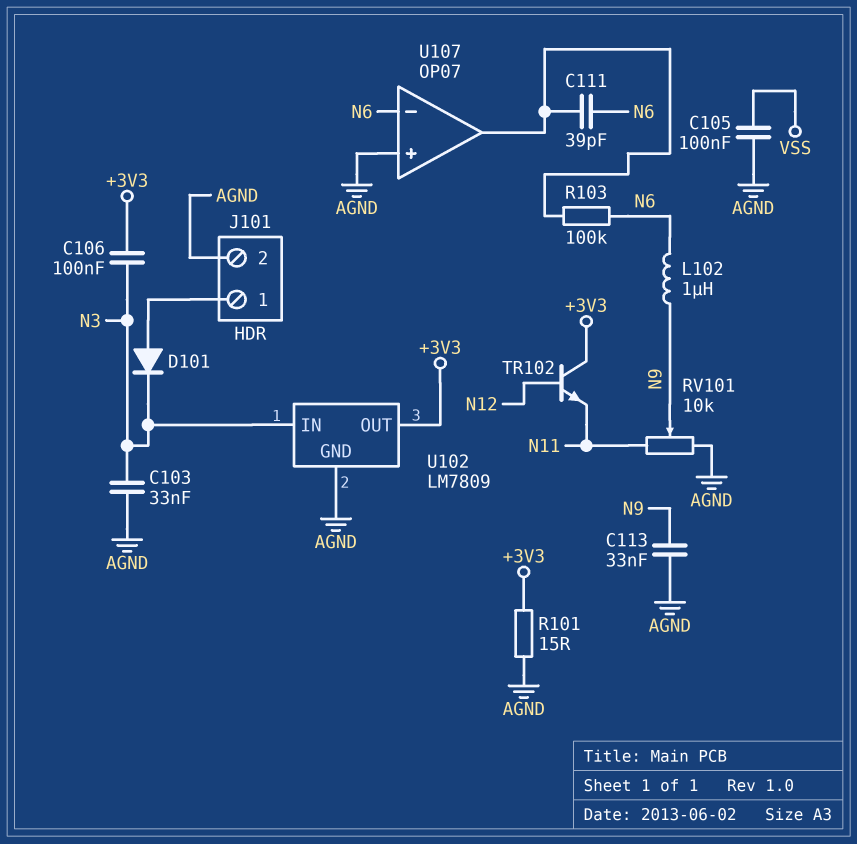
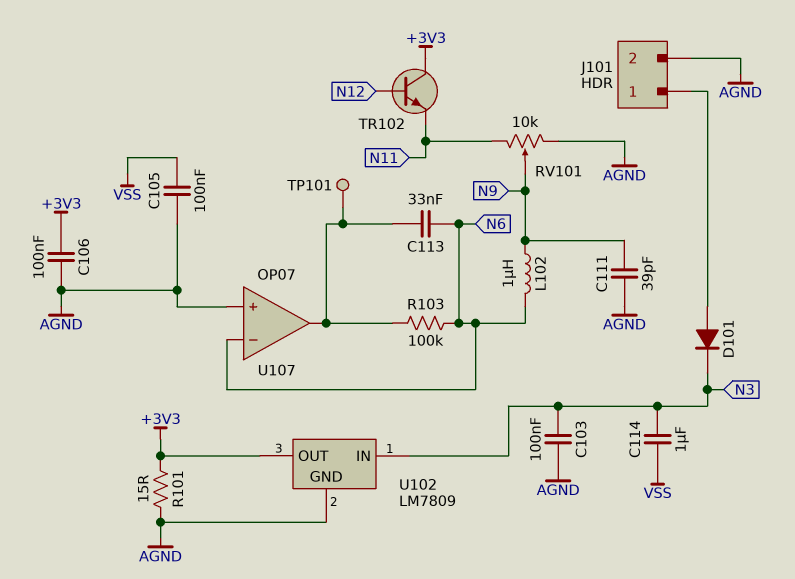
C103: 33nF (AGND, N3) -> 100nF (AGND, N3)
C106: 100nF (+3V3, N3) -> 100nF (+3V3, AGND)
C111: 39pF (N6, U107/out) -> 39pF (AGND, N9)
C113: 33nF (AGND, N9) -> 33nF (N6, U107/out)
C114: none -> 1uF (N3, VSS)
TP101: none -> test point (U107/out)

